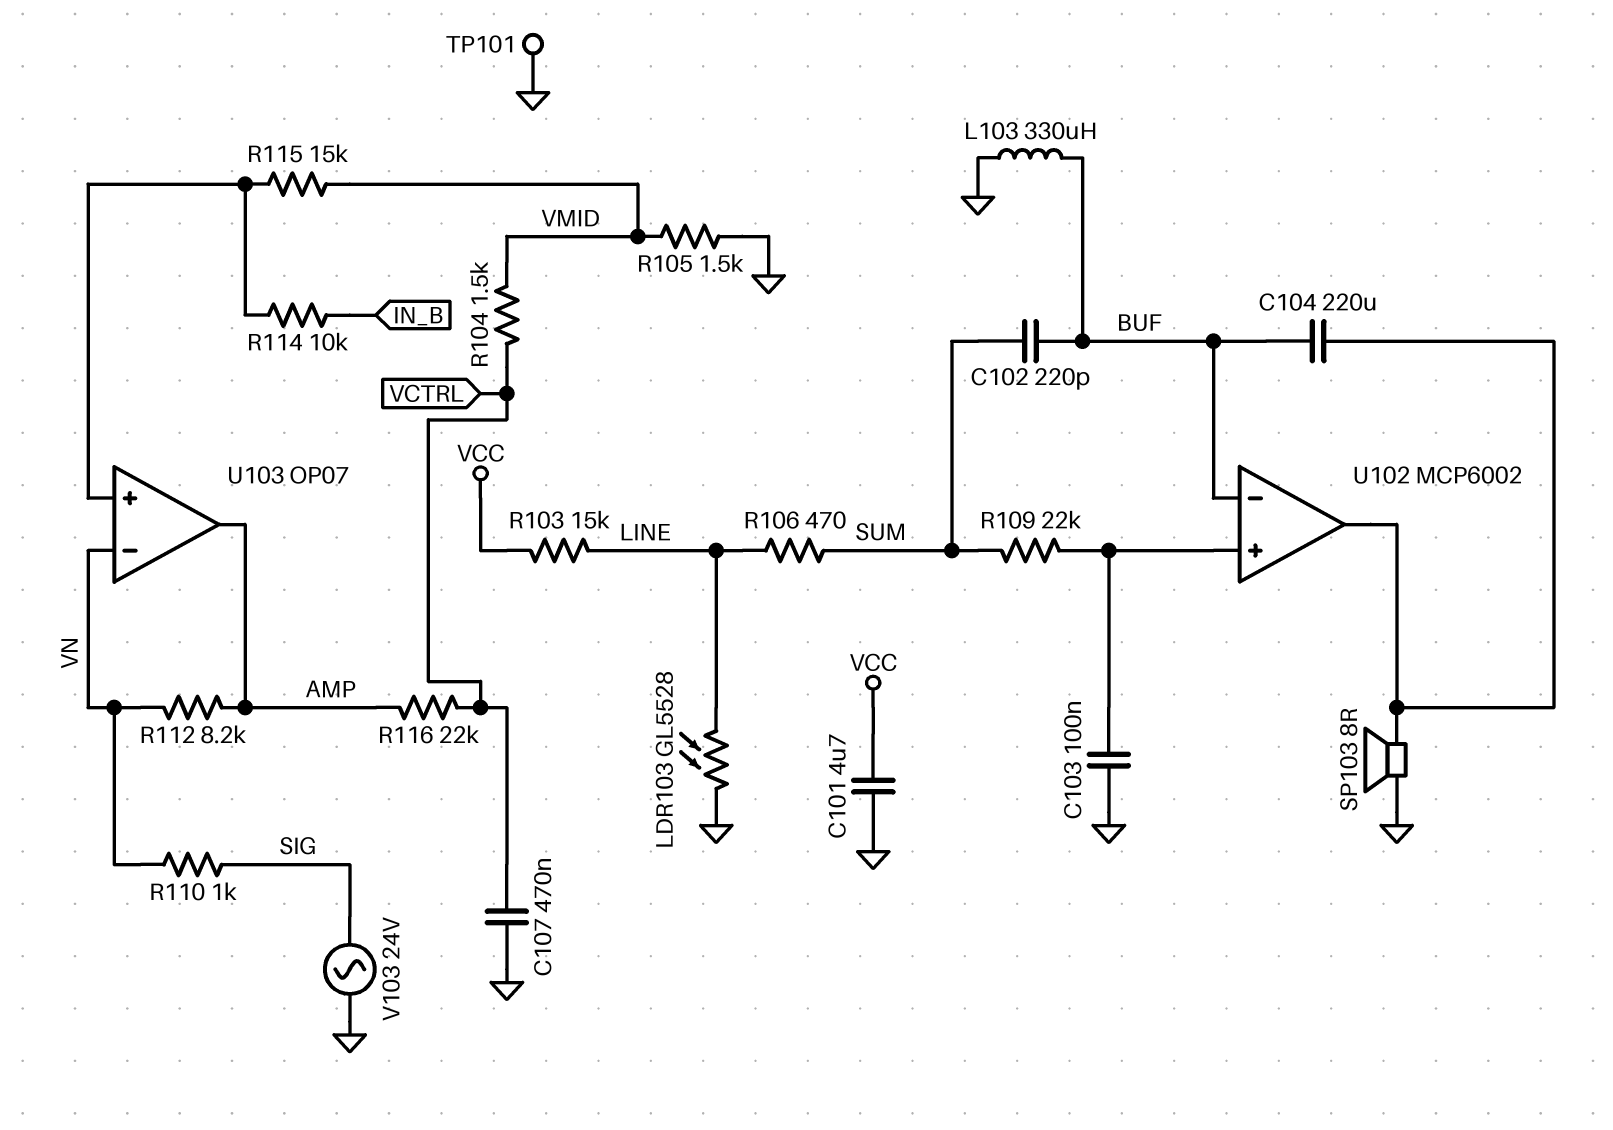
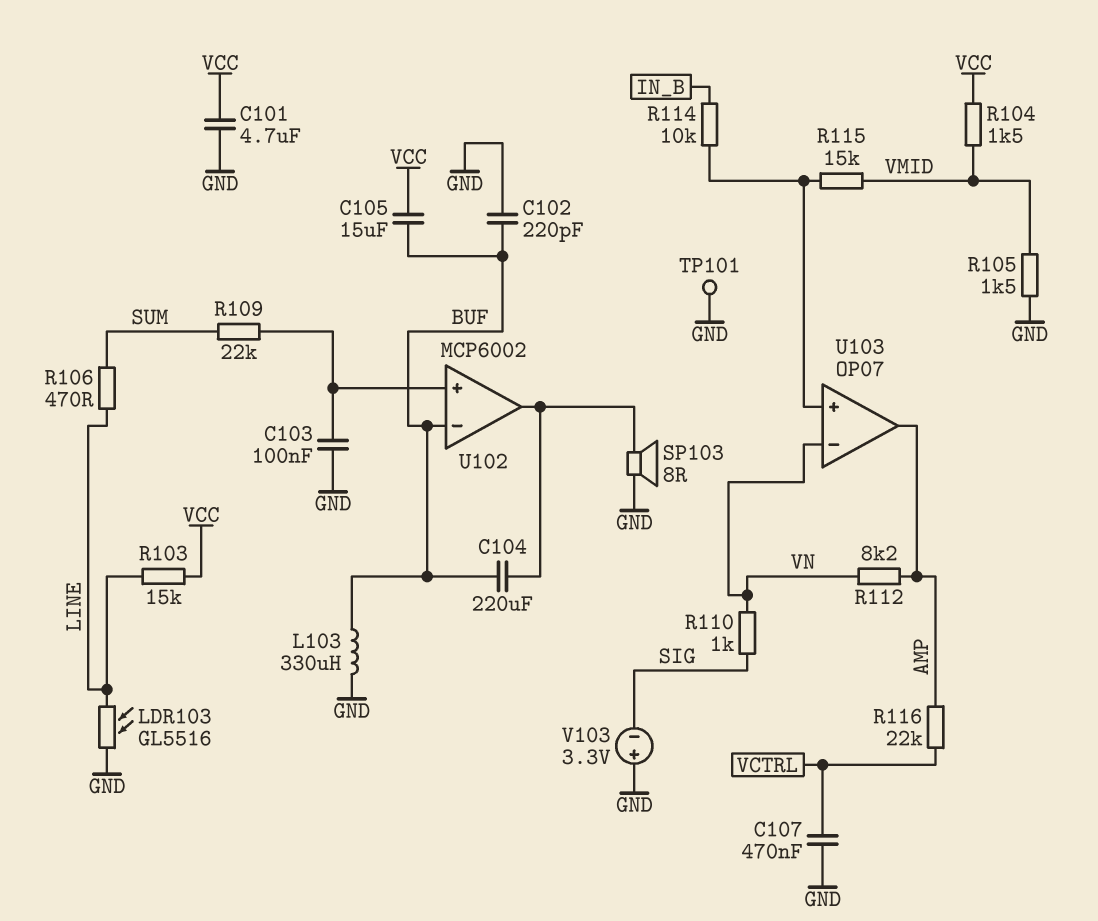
C102: 220pF (BUF, SUM) -> 220pF (BUF, GND)
C105: none -> 15uF (BUF, VCC)
LDR103: GL5528 (GND, LINE) -> GL5516 (GND, LINE)
R104: 1.5k (VCTRL, VMID) -> 1.5k (VCC, VMID)
V103: AC 24V (GND, SIG) -> 3.3V (plus GND, minus SIG)

